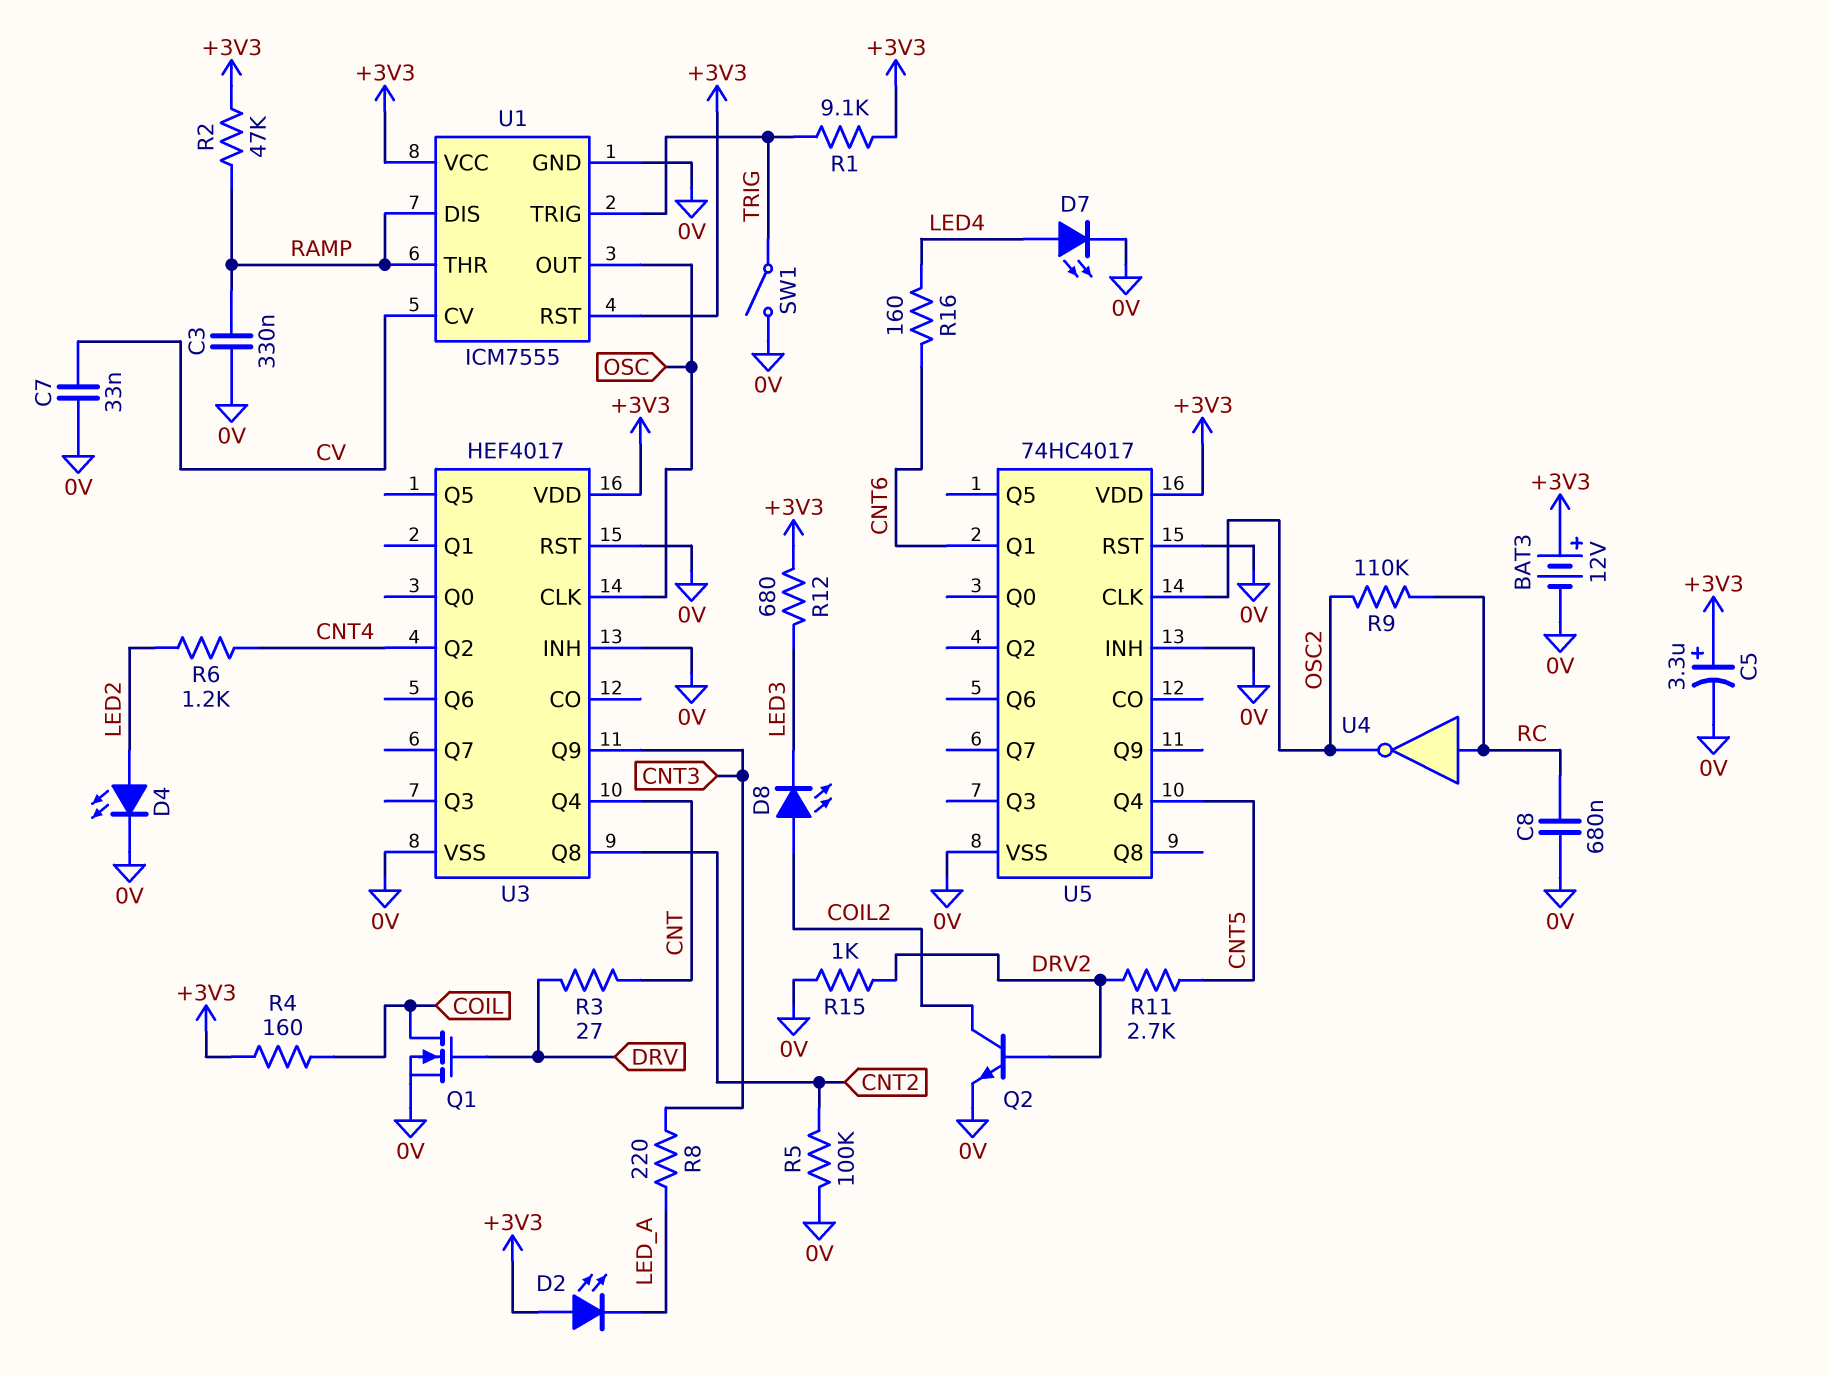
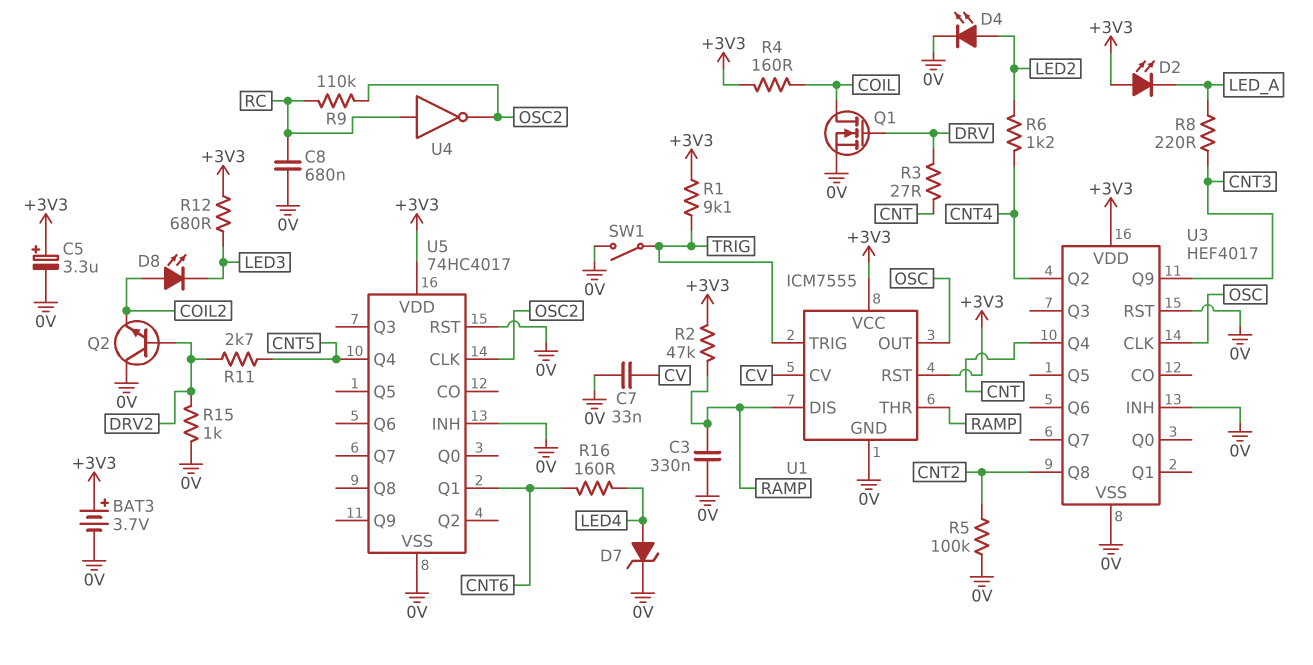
BAT3: 12V (plus +3V3, minus 0V) -> 3.7V (plus +3V3, minus 0V)
D7: LED (A LED4, K 0V) -> zener (A LED4, K 0V)
Q2: NPN (B DRV2, C COIL2, E 0V) -> NPN (B DRV2, C 0V, E COIL2)

